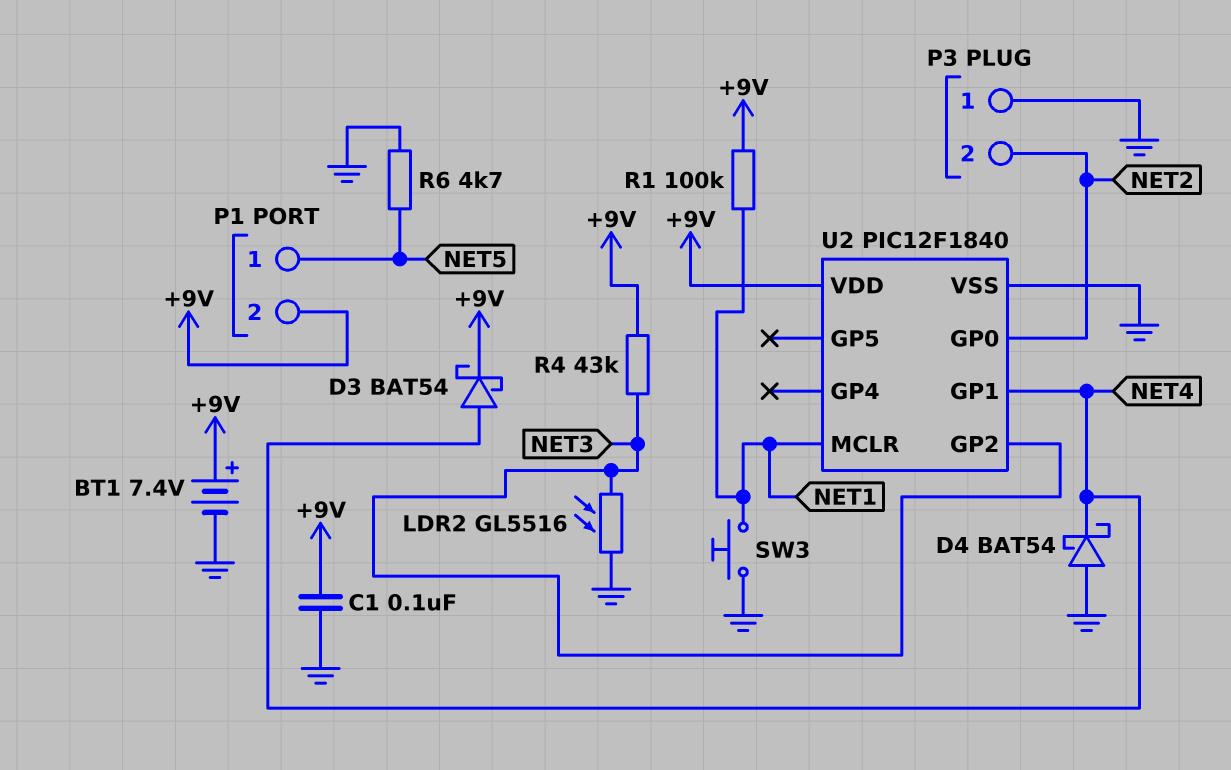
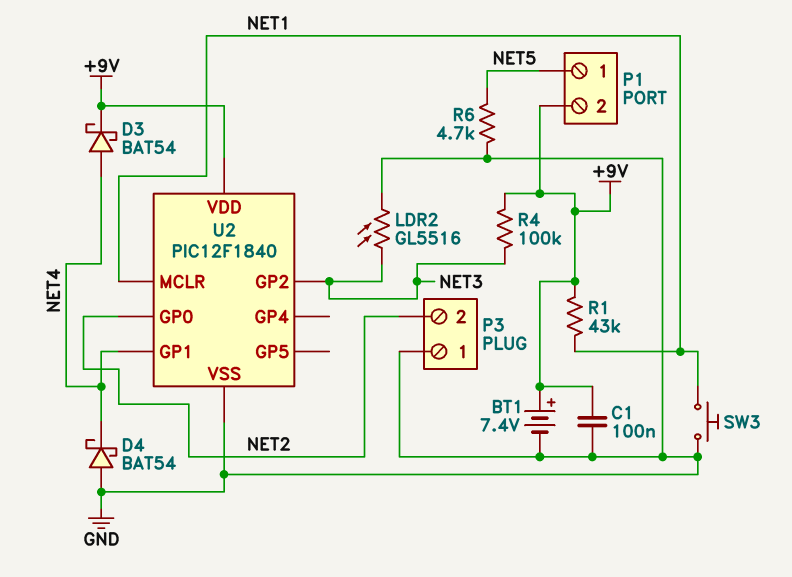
R1: 100k (+9V, NET1) -> 43k (+9V, NET1)
R4: 43k (+9V, NET3) -> 100k (+9V, NET3)

